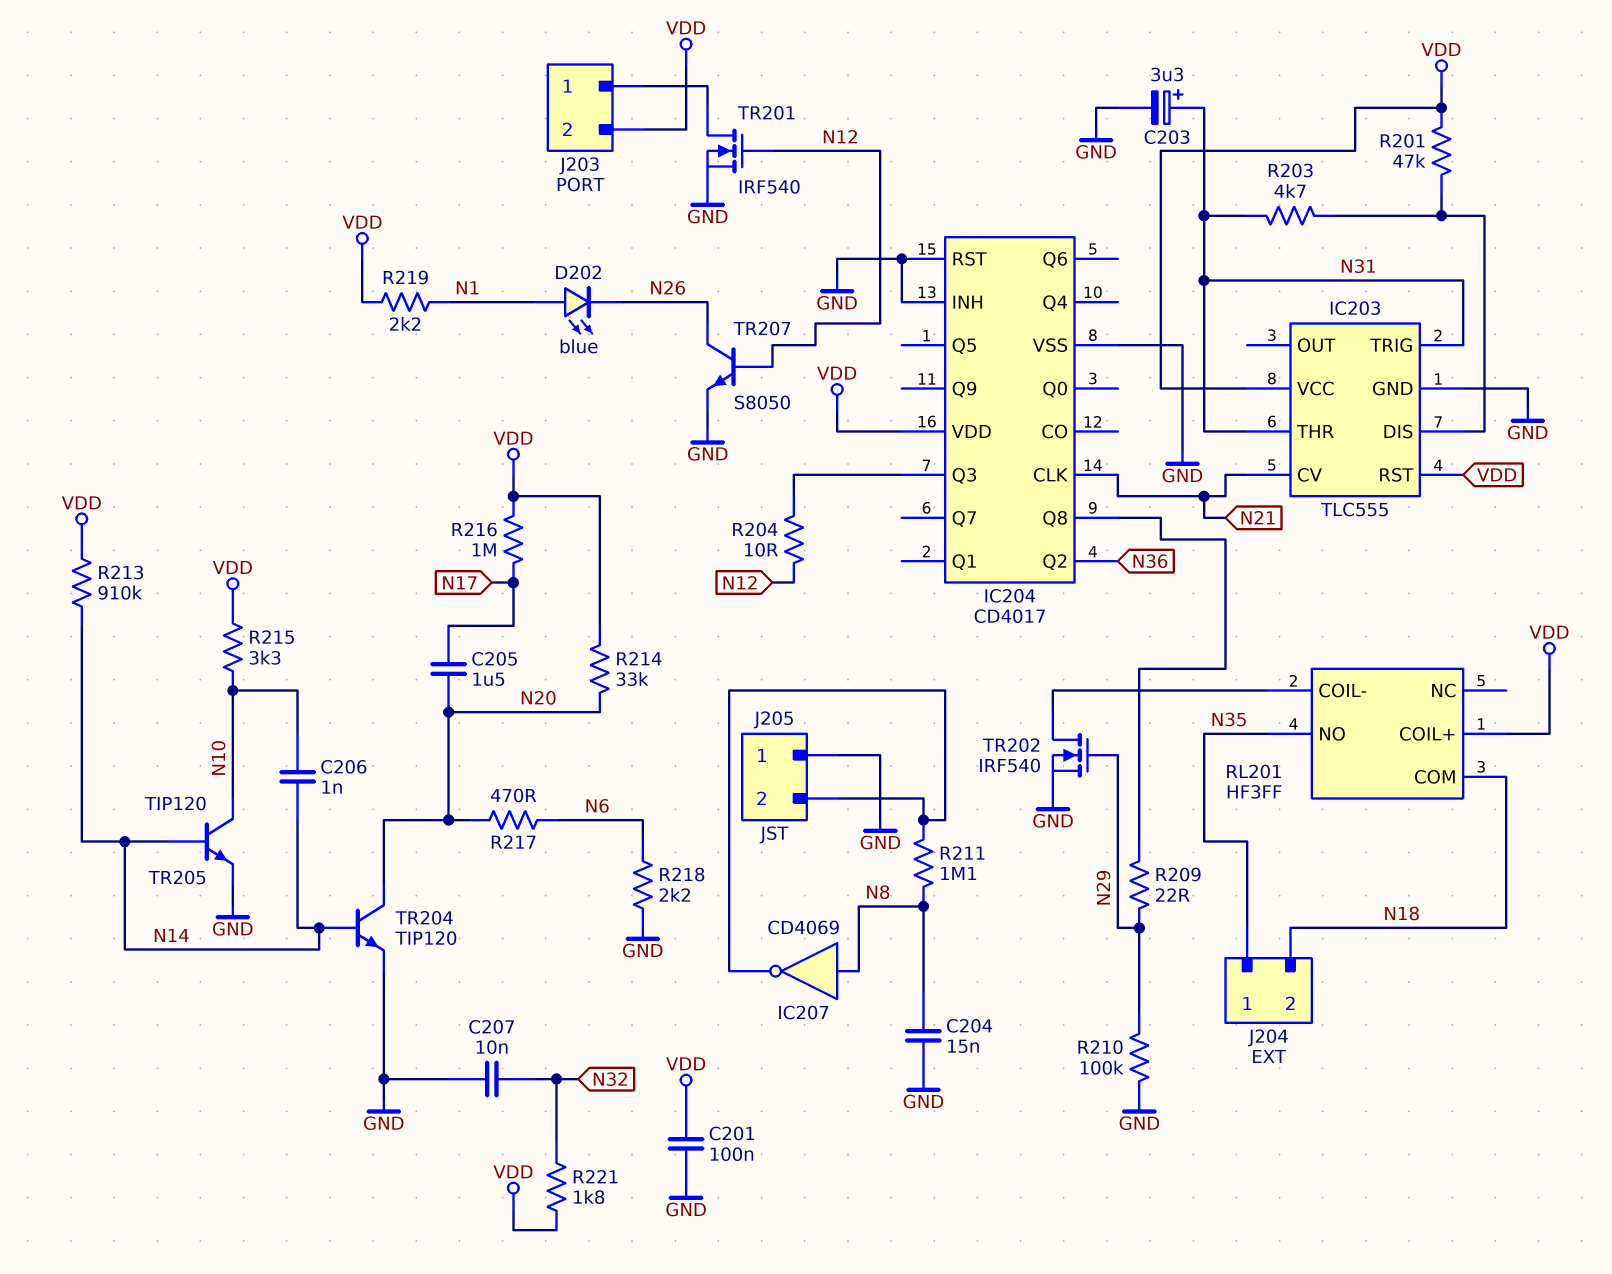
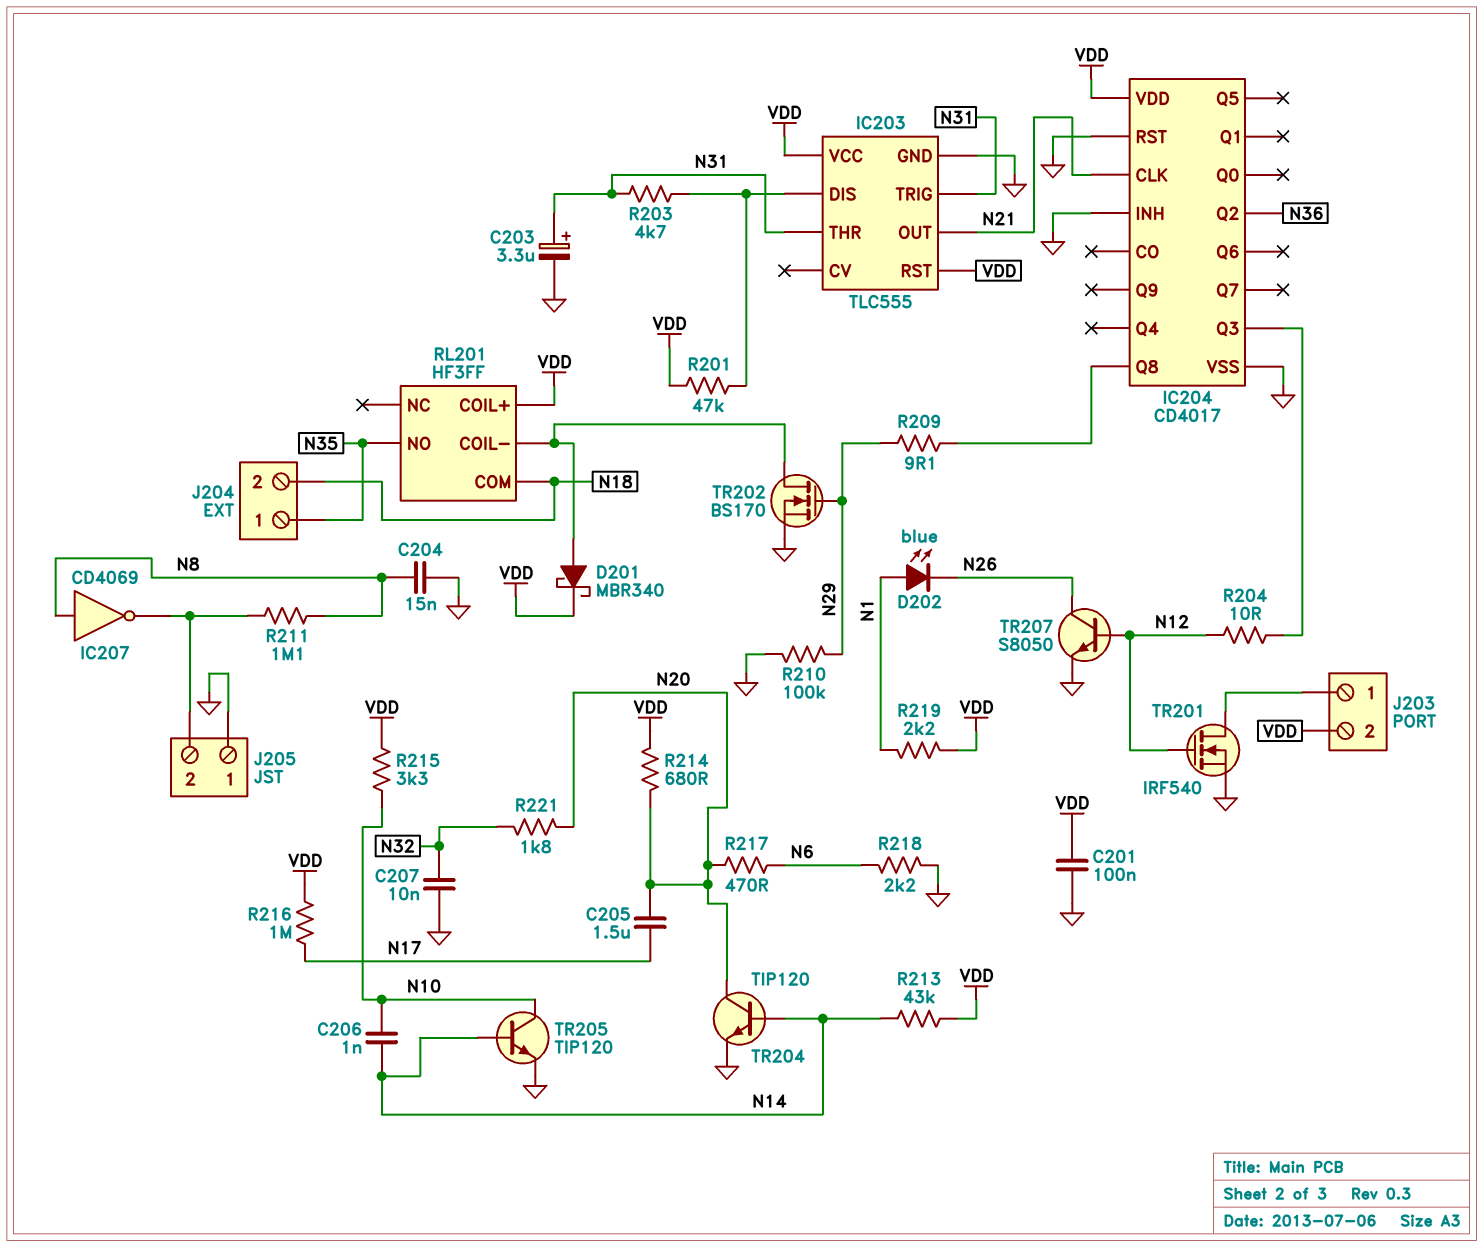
D201: none -> schottky MBR340 (A RL201/COIL-, K VDD)
IC203 pin CV: N21 -> none
IC203 pin OUT: none -> N21
R209: 22 (IC204/Q8, N29) -> 9.1 (IC204/Q8, N29)
R213: 910k (N14, VDD) -> 43k (N14, VDD)
R214: 33k (N20, VDD) -> 680 (N20, VDD)
R221: 1.8k (N32, VDD) -> 1.8k (N20, N32)
TR202: NMOS IRF540 (G N29, D RL201/COIL-, S GND) -> NMOS BS170 (G N29, D RL201/COIL-, S GND)

